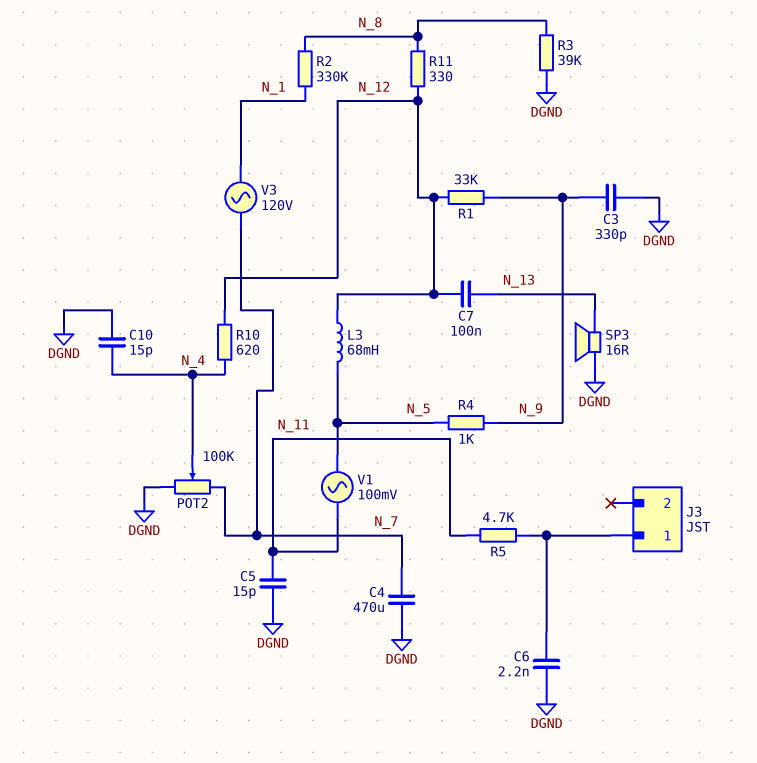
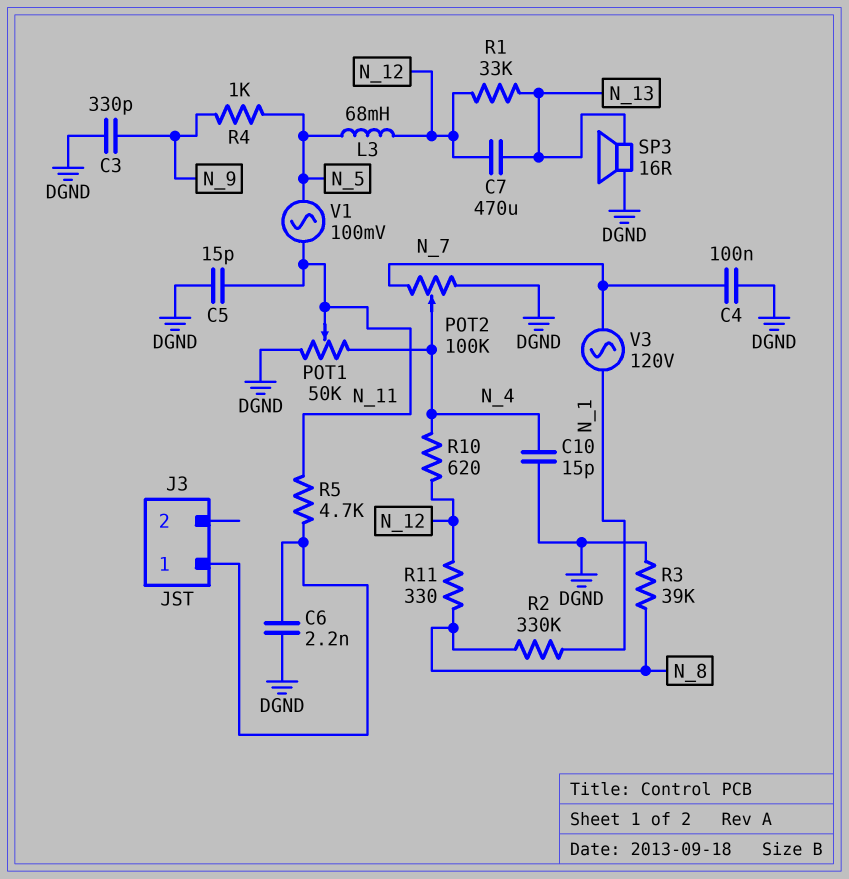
C4: 470uF (DGND, N_7) -> 100nF (DGND, N_7)
C7: 100nF (N_12, N_13) -> 470uF (N_12, N_13)
POT1: none -> 50k (DGND, N_4, wiper N_11)
R1: 33k (N_9, N_12) -> 33k (N_12, N_13)

